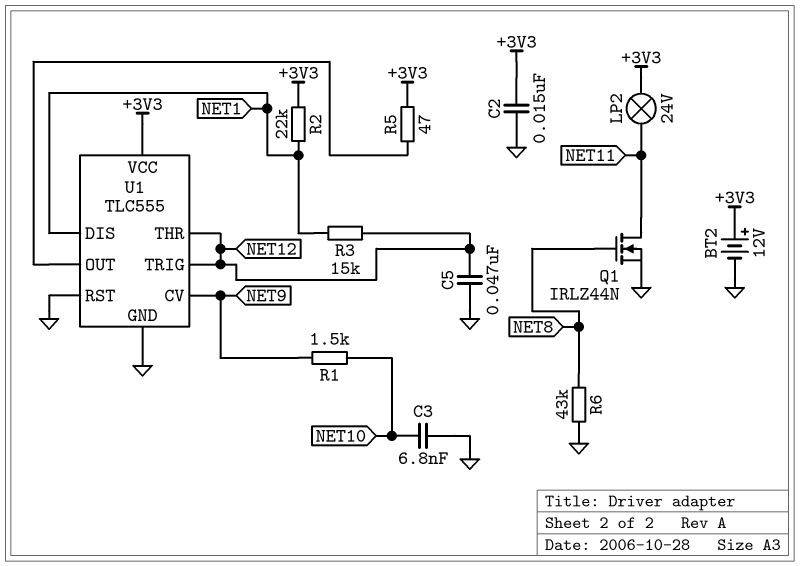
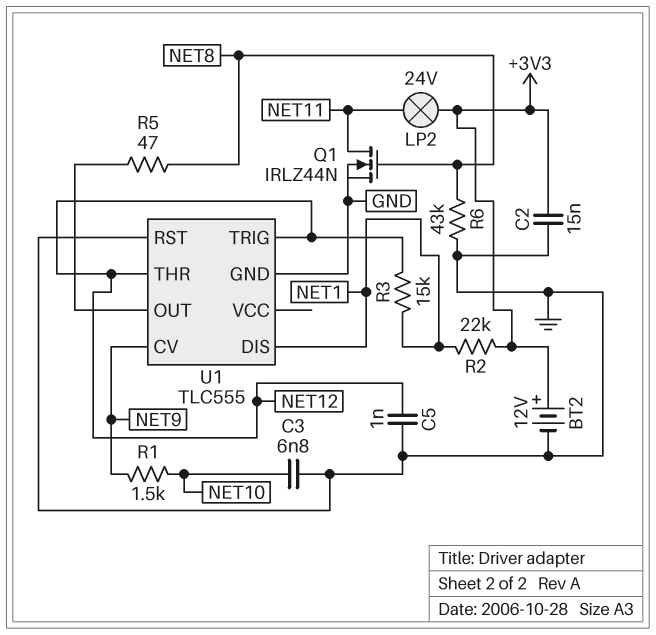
C5: 47nF (GND, NET12) -> 1nF (GND, NET12)
R5: 47 (+3V3, U1/OUT) -> 47 (NET8, U1/OUT)
U1 pin VCC: +3V3 -> none

